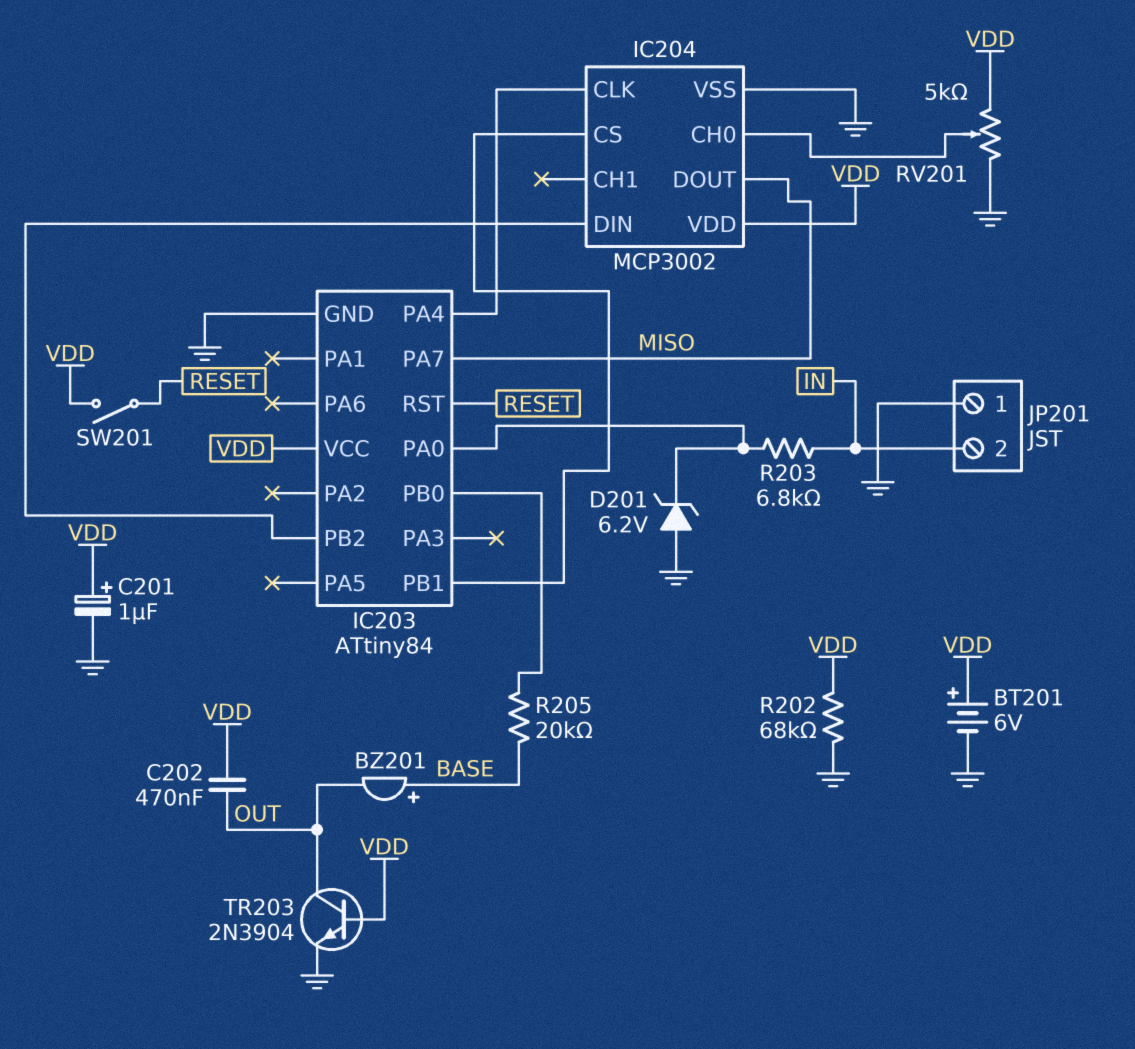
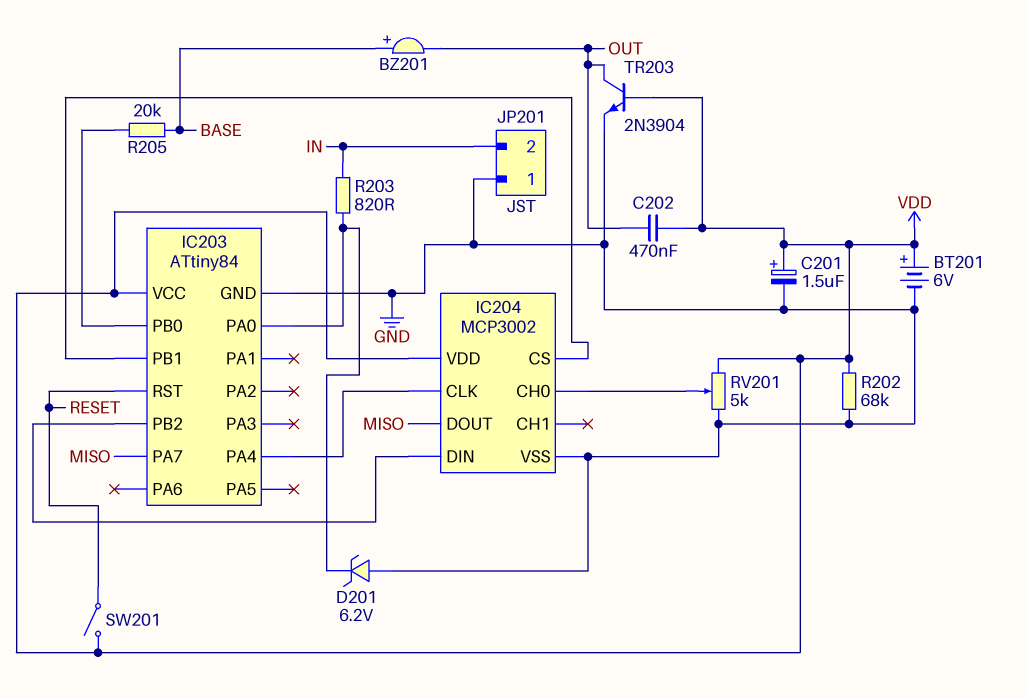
C201: 1uF (plus VDD, minus GND) -> 1.5uF (plus VDD, minus GND)
R203: 6.8k (IC203/PA0, IN) -> 820 (IC203/PA0, IN)

